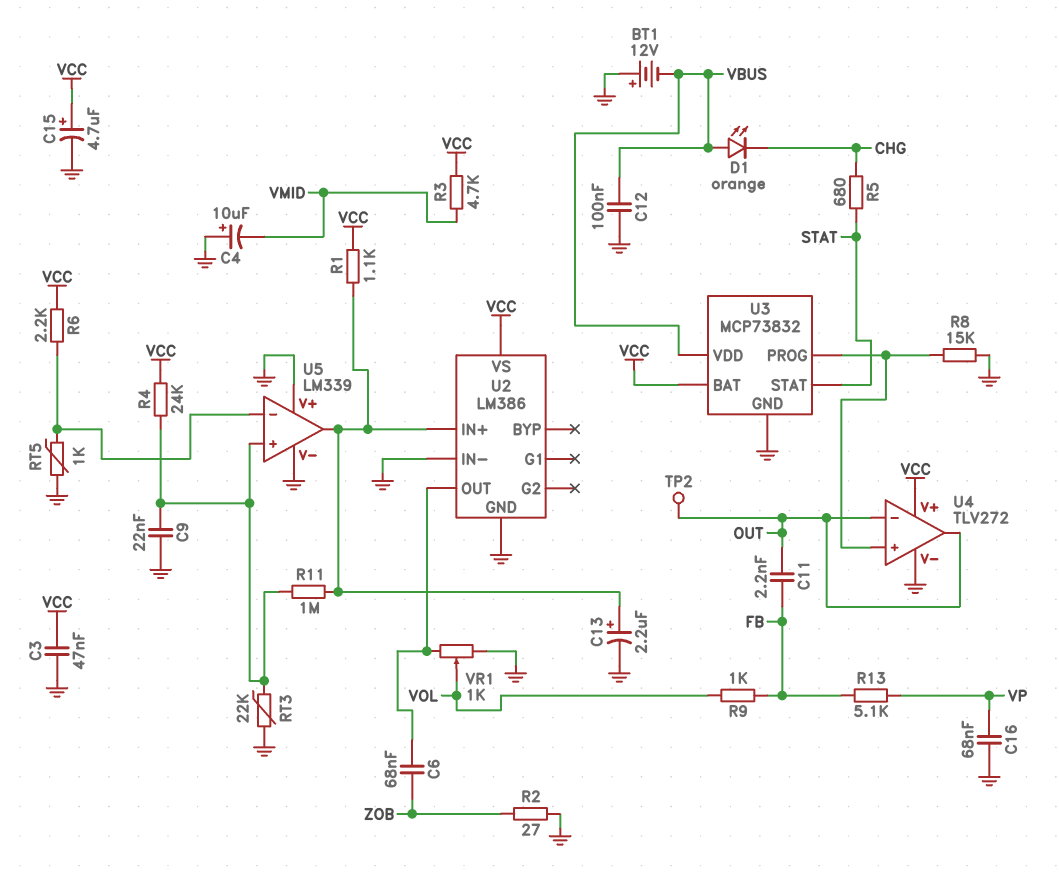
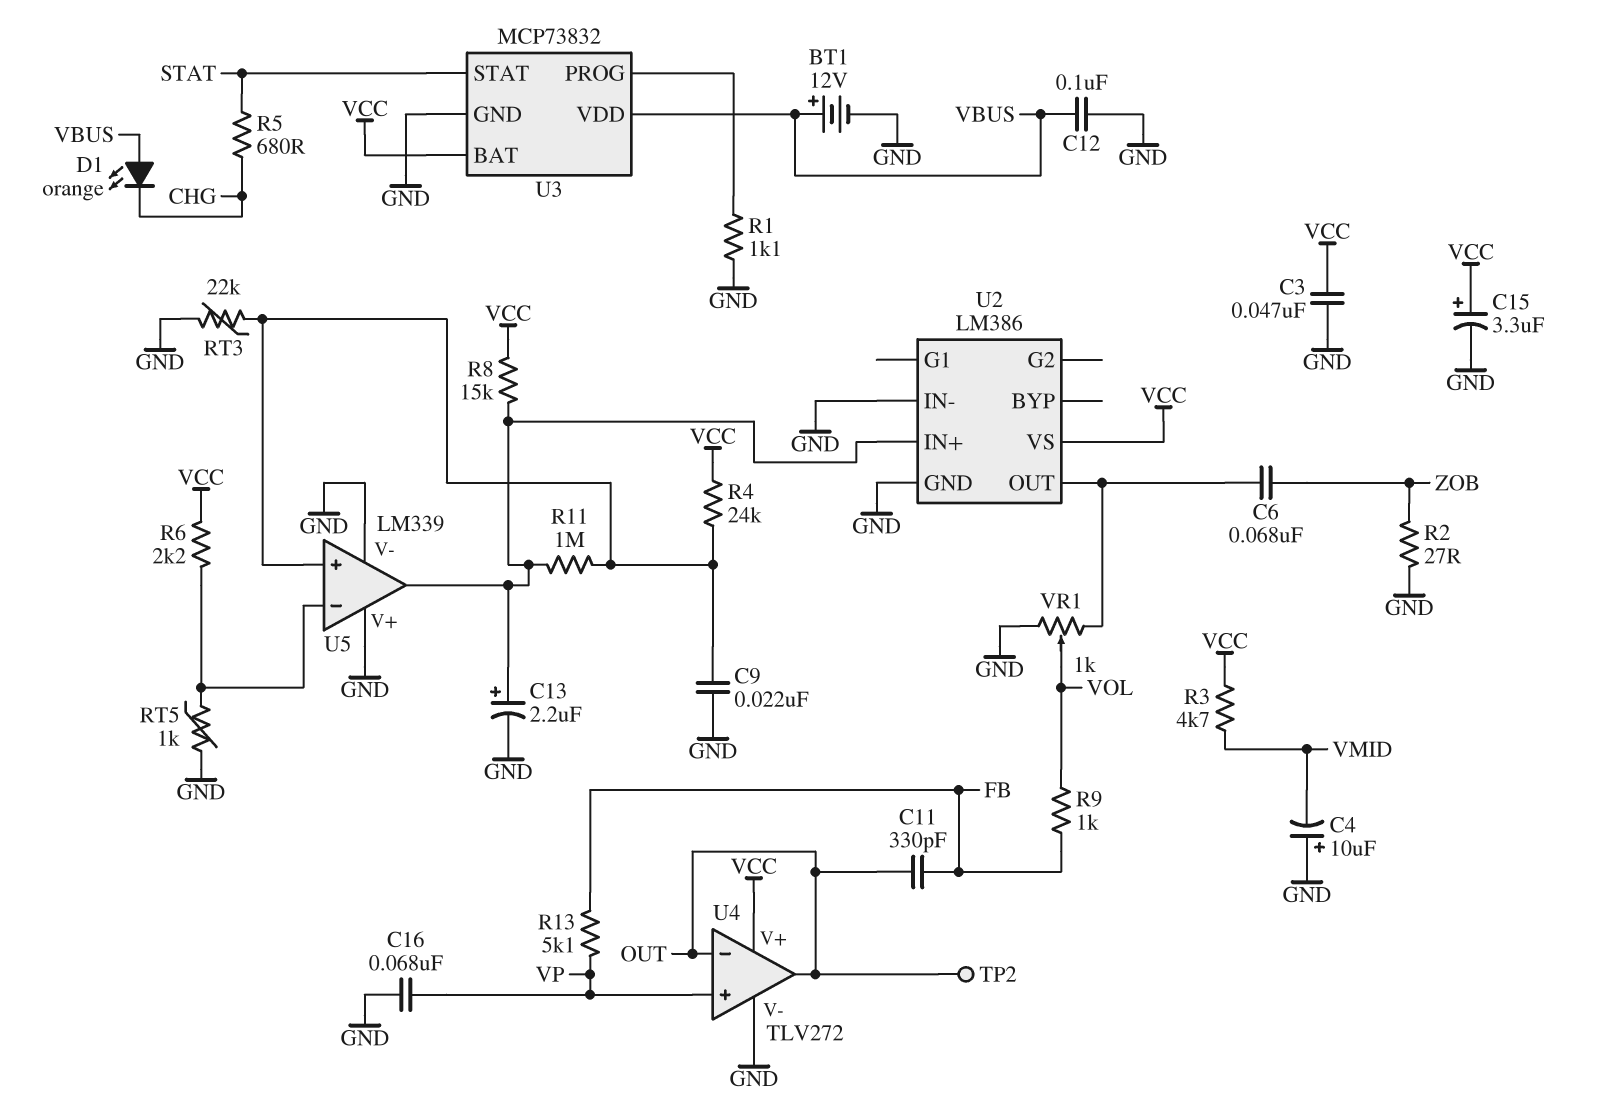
BT1: 12V (plus GND, minus VBUS) -> 12V (plus VBUS, minus GND)
C11: 2.2nF (FB, OUT) -> 330pF (FB, OUT)
C15: 4.7uF (plus VCC, minus GND) -> 3.3uF (plus VCC, minus GND)
R1: 1.1k (U2/IN+, VCC) -> 1.1k (GND, U3/PROG)
R8: 15k (GND, U3/PROG) -> 15k (U2/IN+, VCC)
U4 pin in+: U3/PROG -> VP

